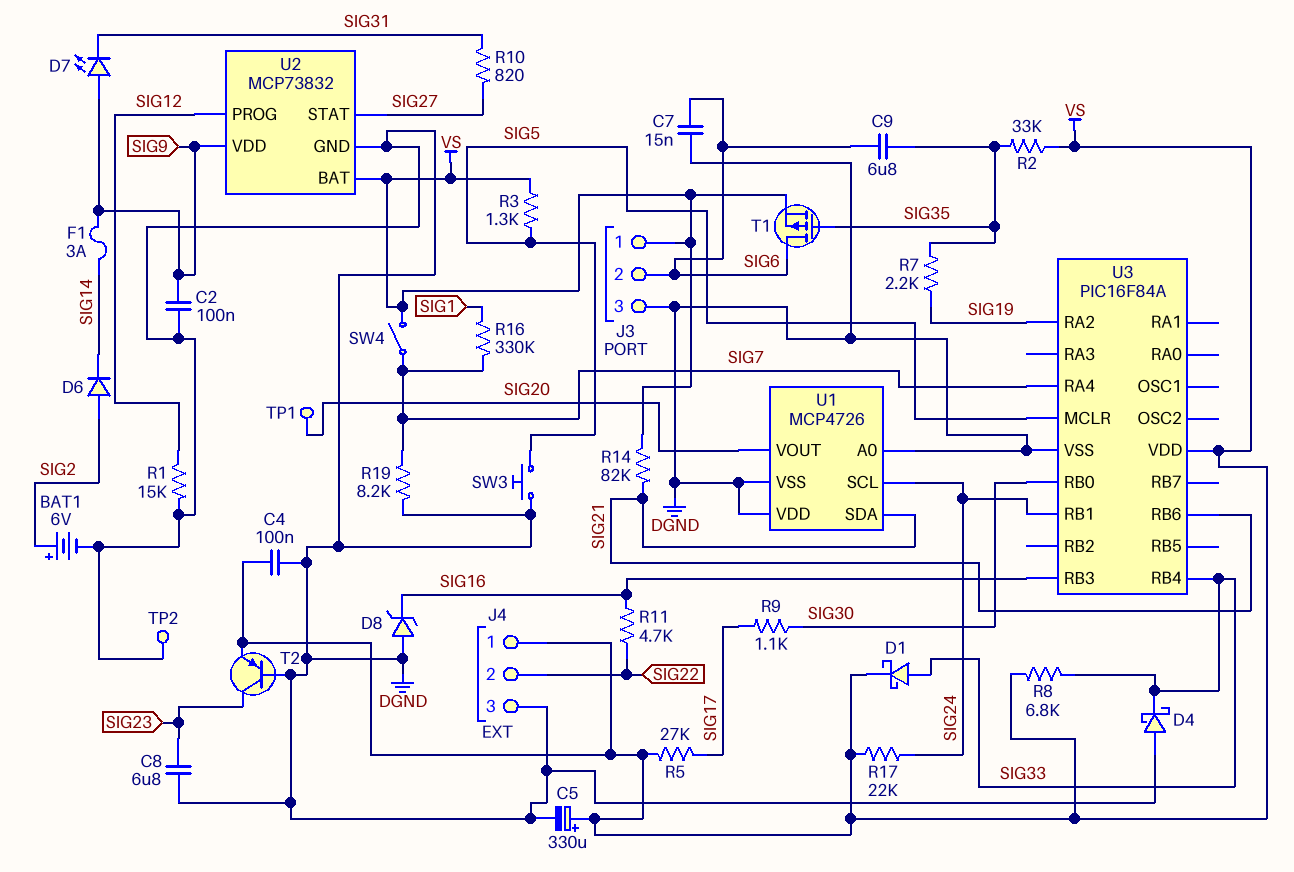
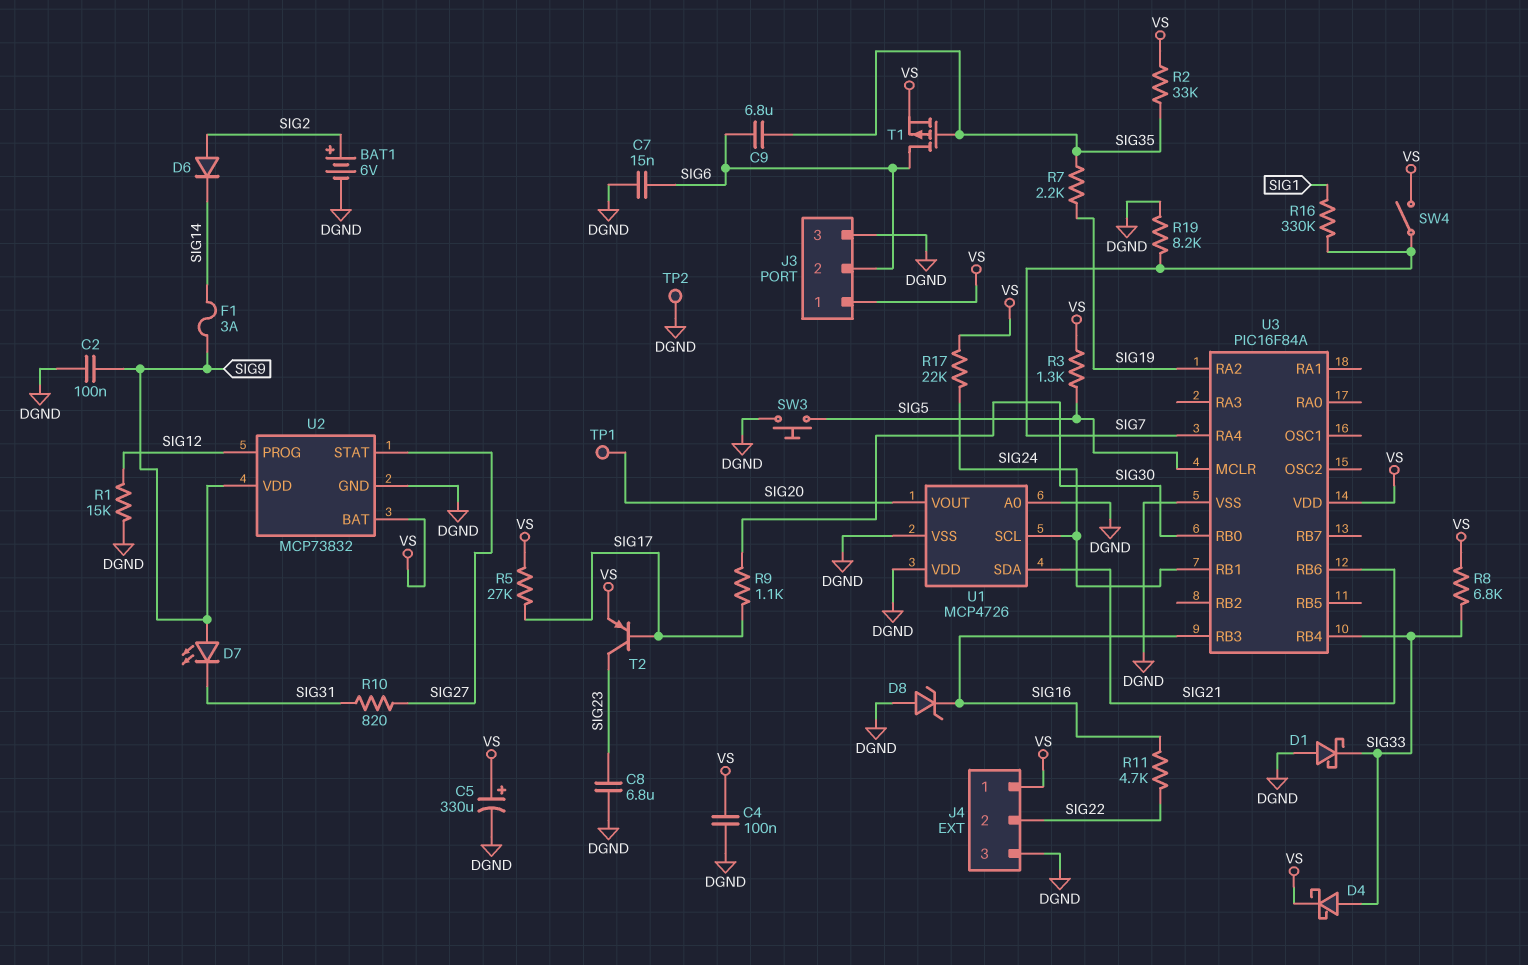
D1: schottky (A SIG33, K VS) -> schottky (A DGND, K SIG33)
D4: schottky (A DGND, K SIG33) -> schottky (A SIG33, K VS)
R14: 82k (SIG21, VS) -> none
T2: PNP (B DGND, C SIG23, E VS) -> PNP (B SIG17, C SIG23, E VS)

